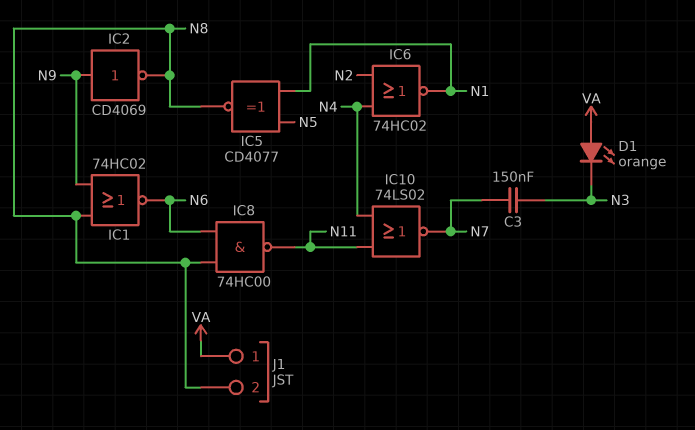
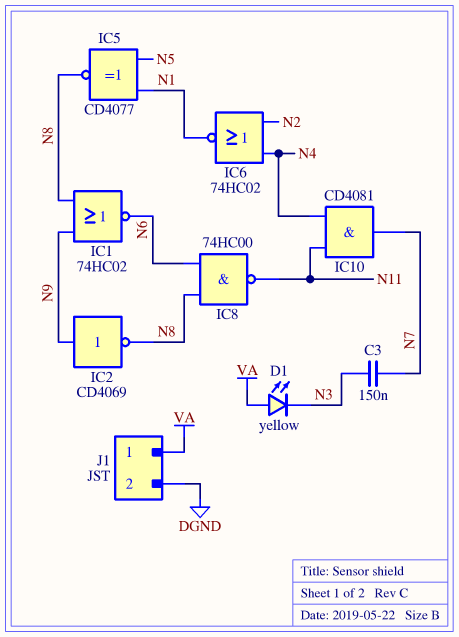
D1: LED orange (A VA, K N3) -> LED yellow (A VA, K N3)
IC10: NOR 74LS02 (in N4, in N11, out N7) -> AND CD4081 (in N4, in N11, out N7)
J1 pin 2: N8 -> DGND

